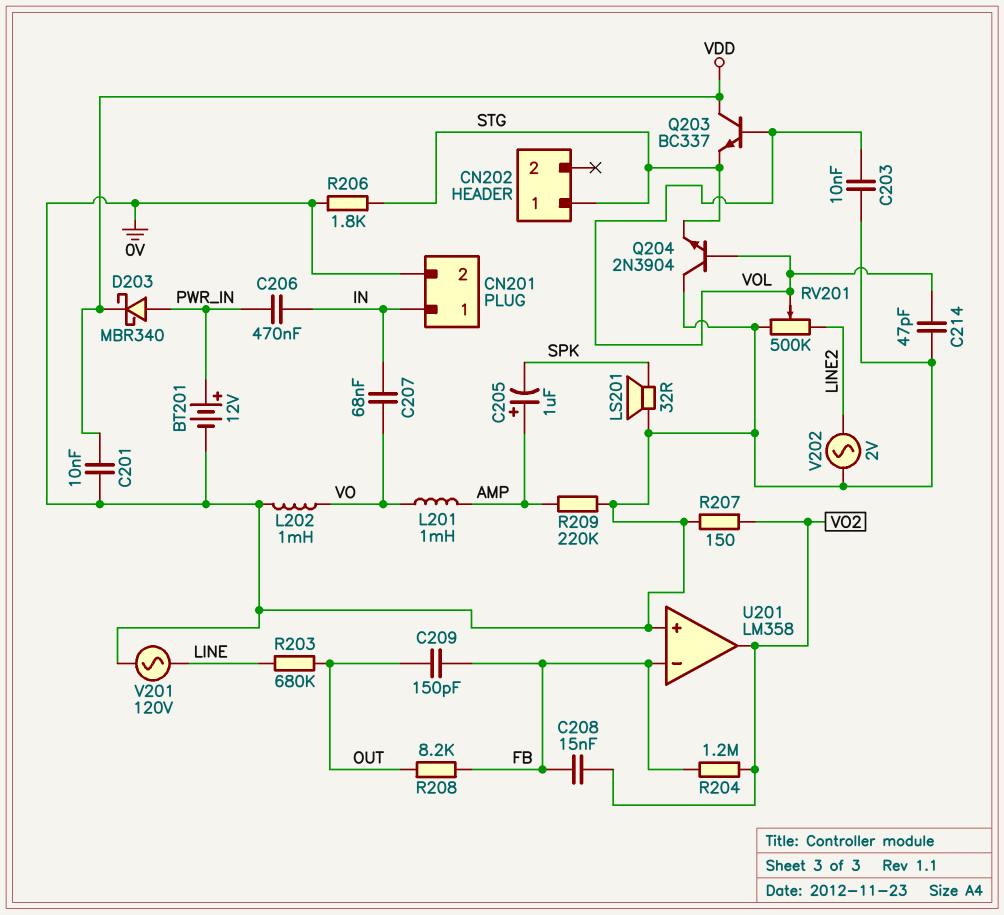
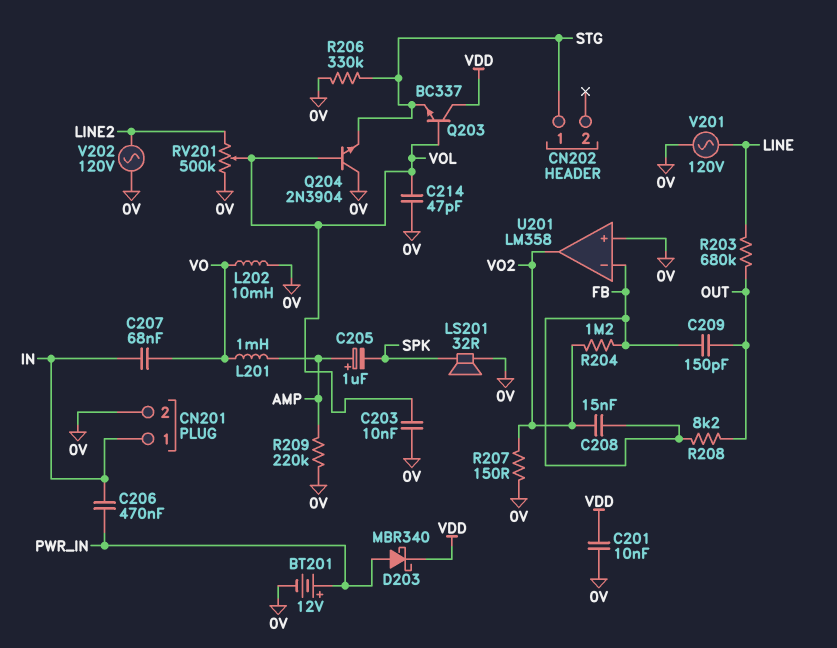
L202: 1mH (0V, VO) -> 10mH (0V, VO)
R206: 1.8k (0V, STG) -> 330k (0V, STG)
V202: AC 2V (0V, LINE2) -> AC 120V (0V, LINE2)

